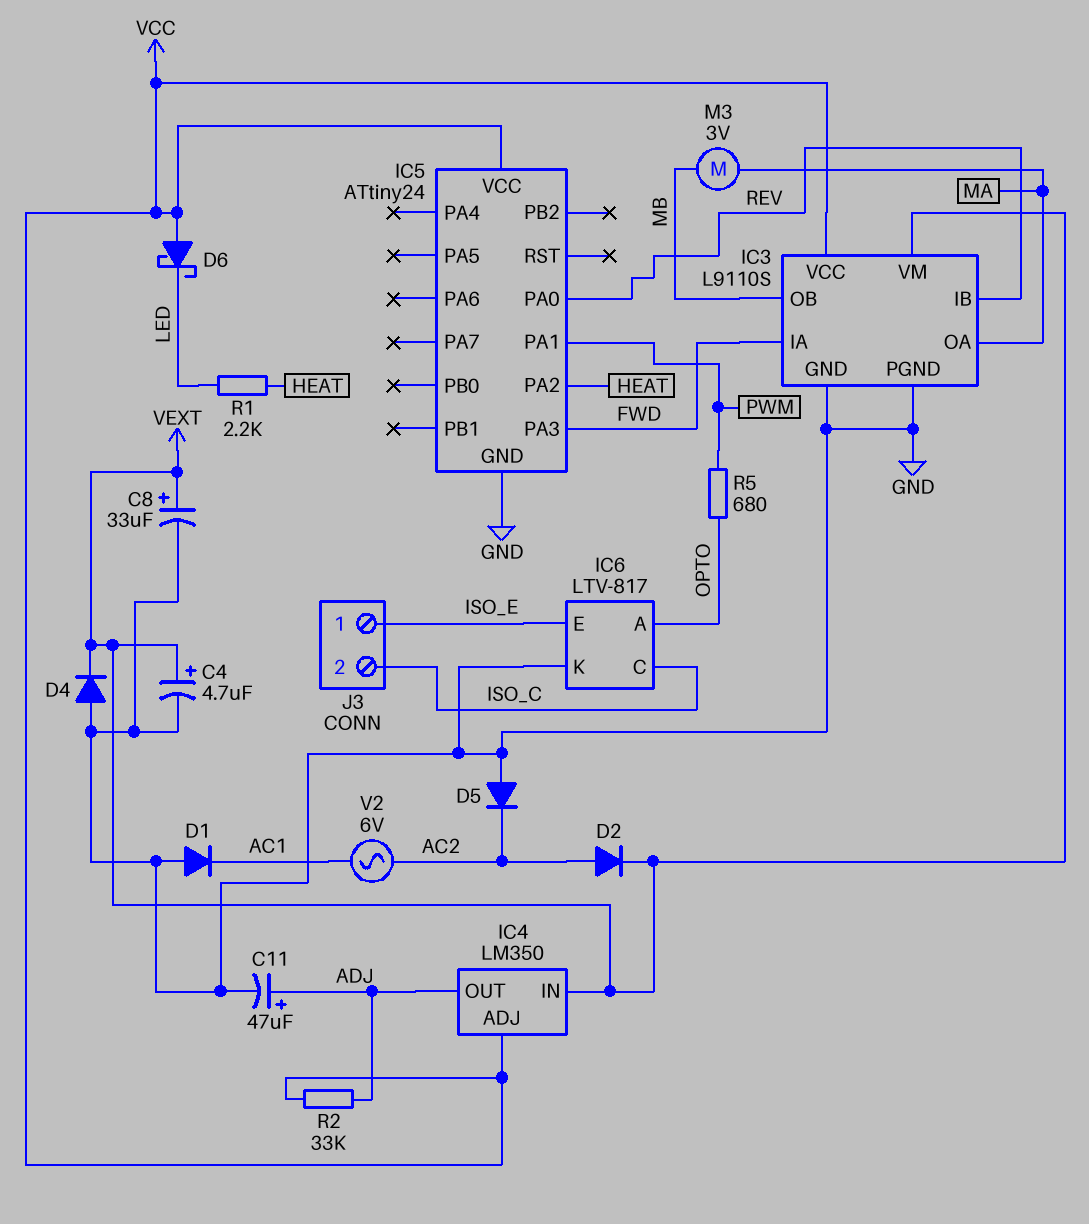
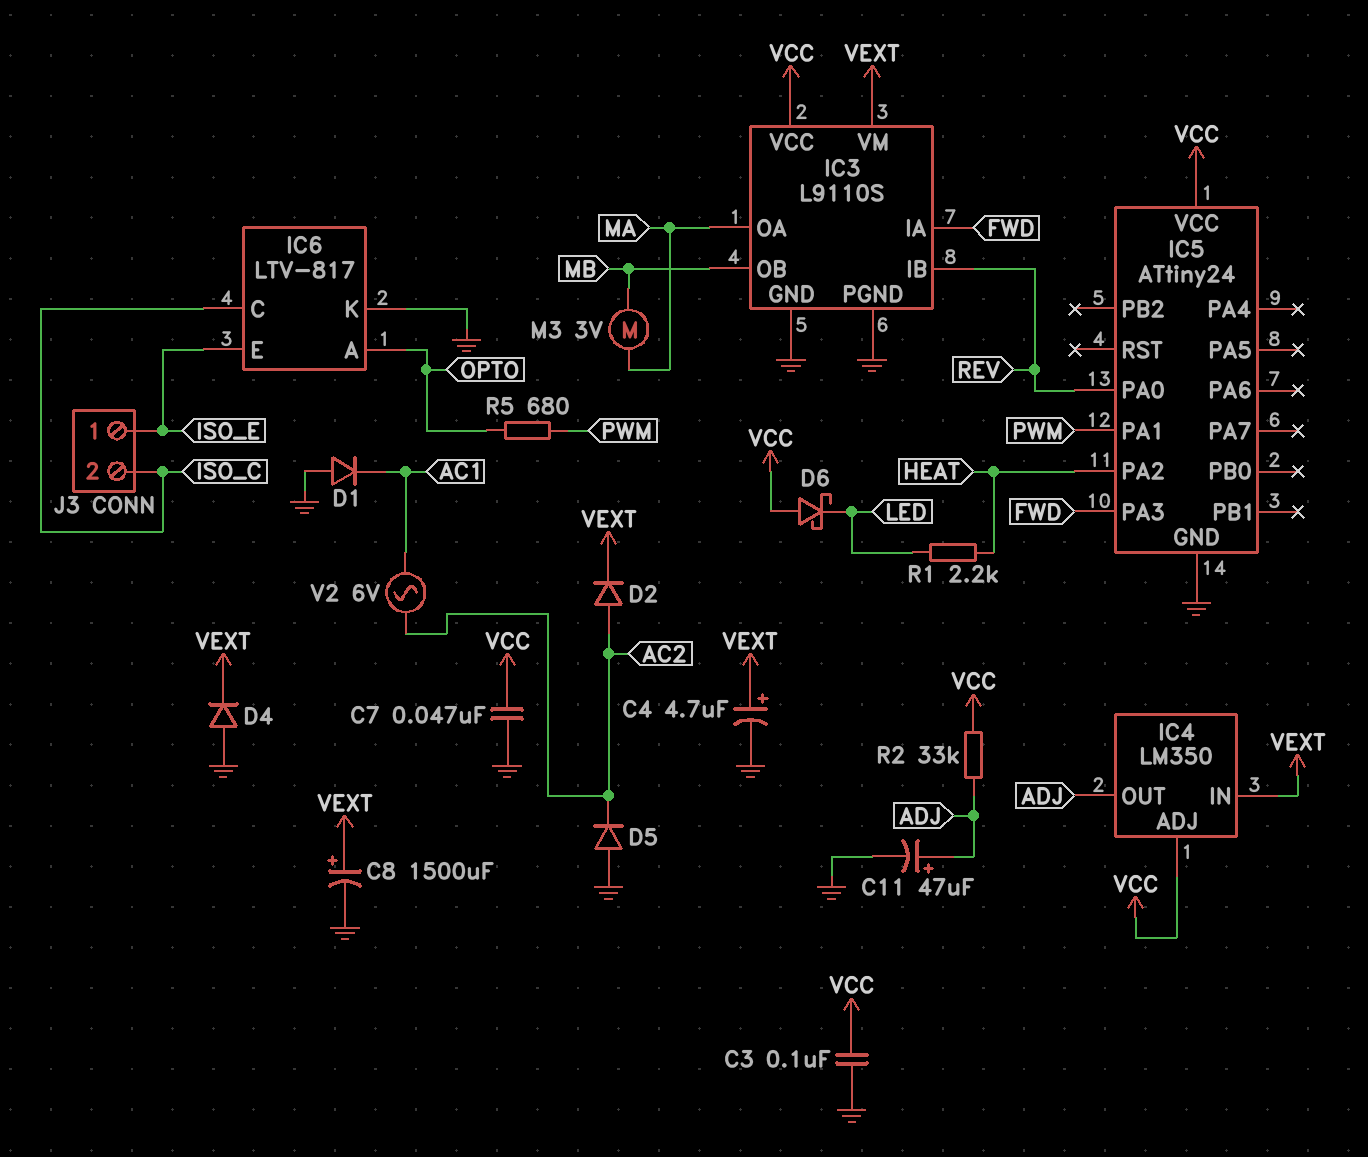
C3: none -> 100nF (GND, VCC)
C7: none -> 47nF (GND, VCC)
C8: 33uF (plus VEXT, minus GND) -> 1500uF (plus VEXT, minus GND)

